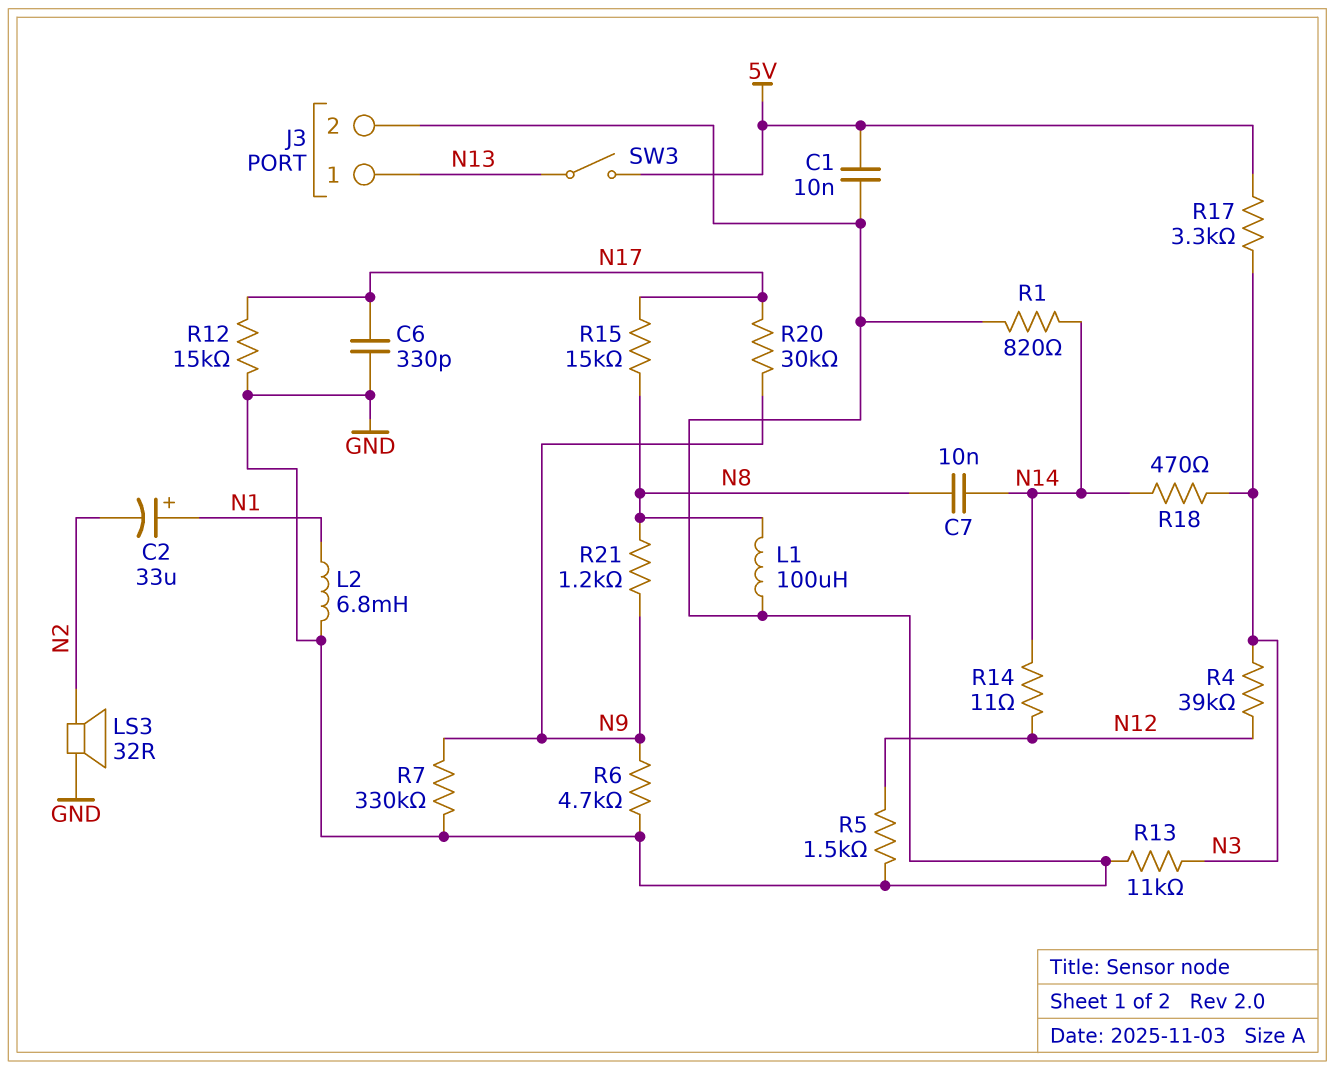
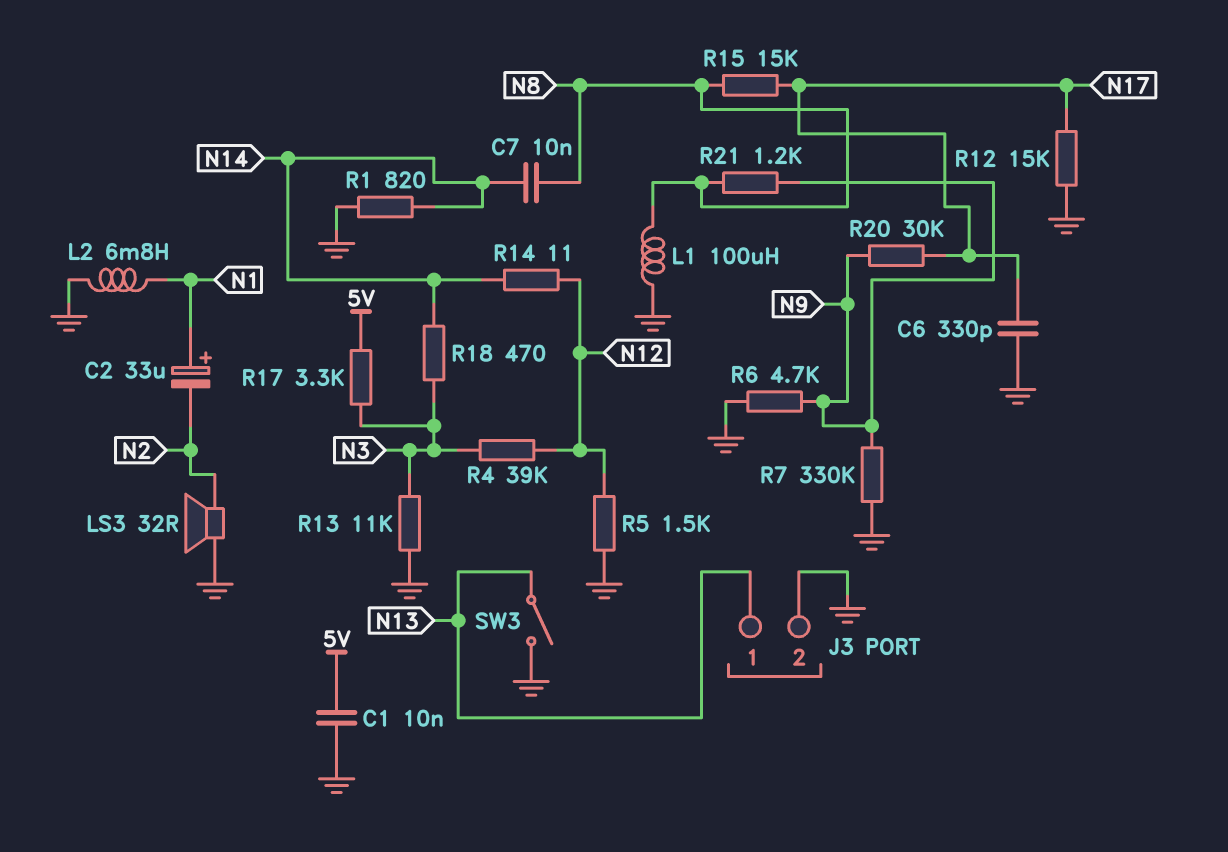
SW3: switch (5V, N13) -> switch (GND, N13)

